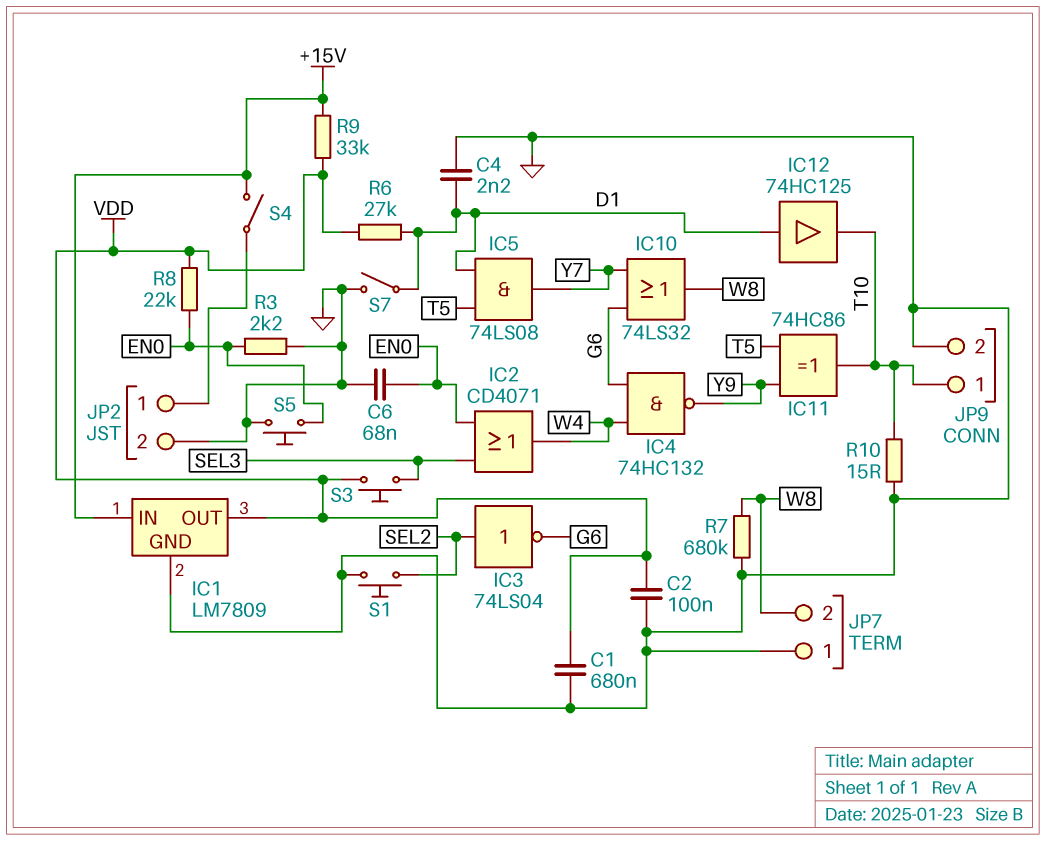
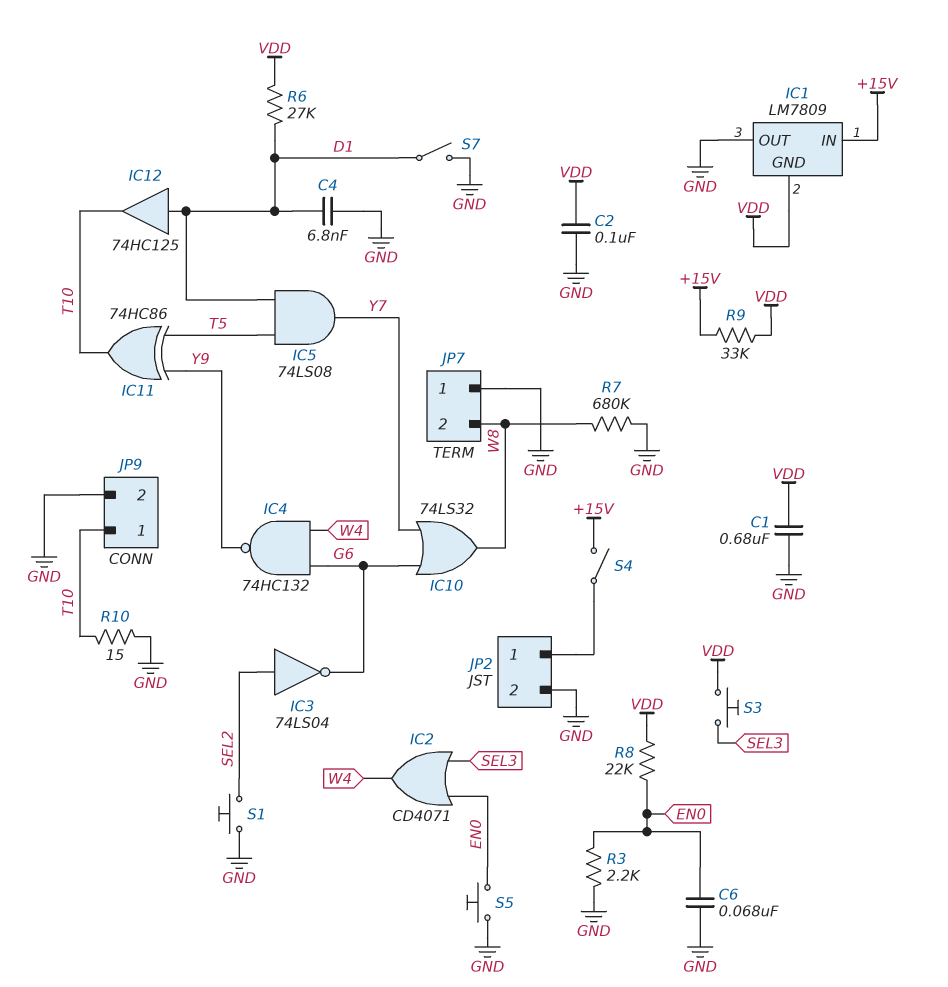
C4: 2.2nF (D1, GND) -> 6.8nF (D1, GND)
IC1 pin GND: GND -> VDD
IC1 pin OUT: VDD -> GND

